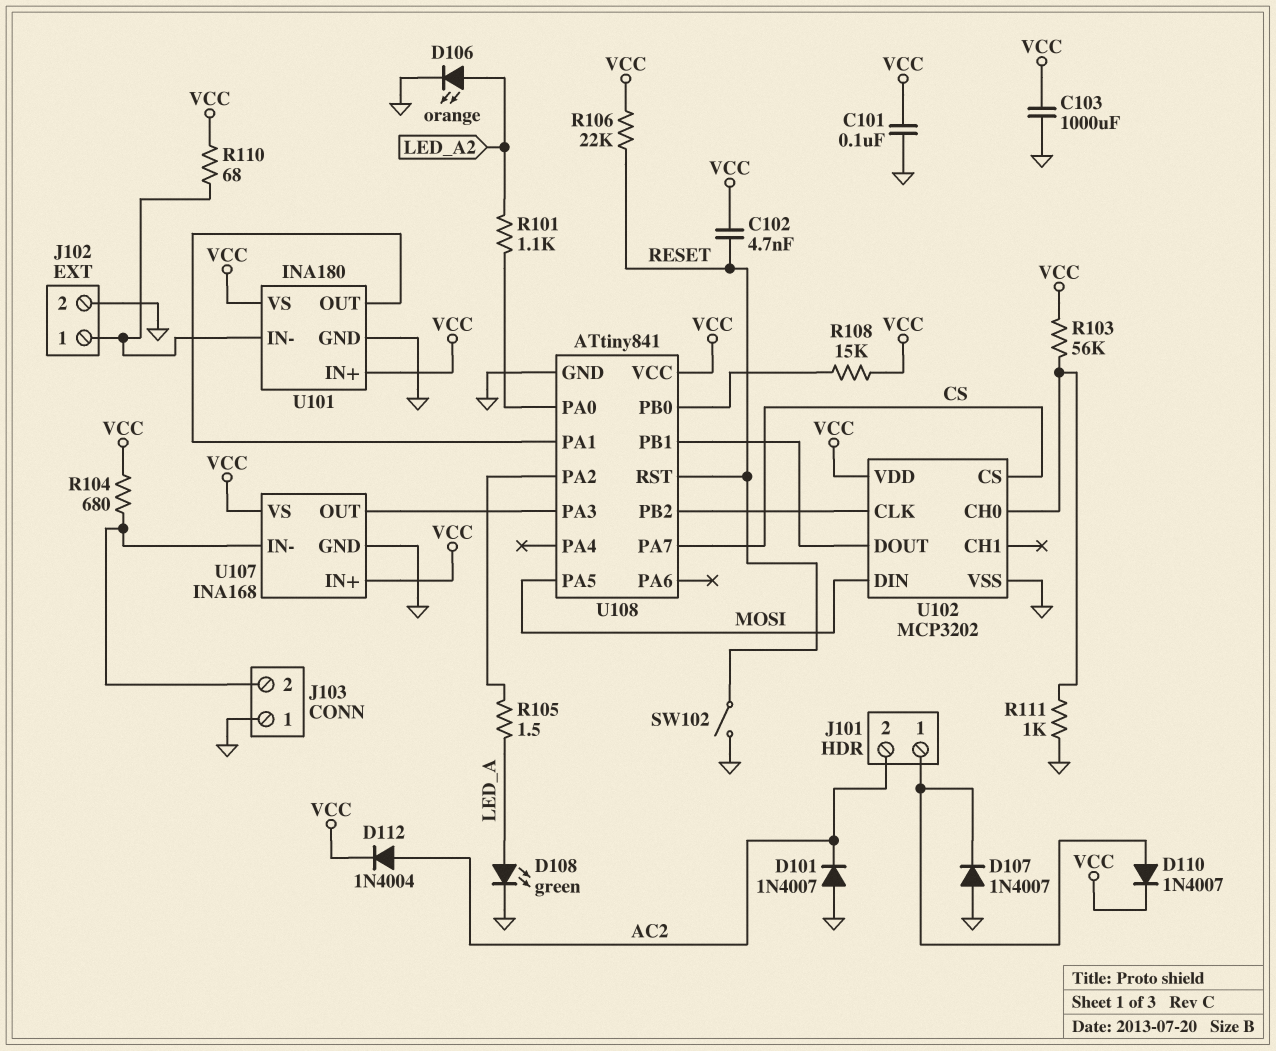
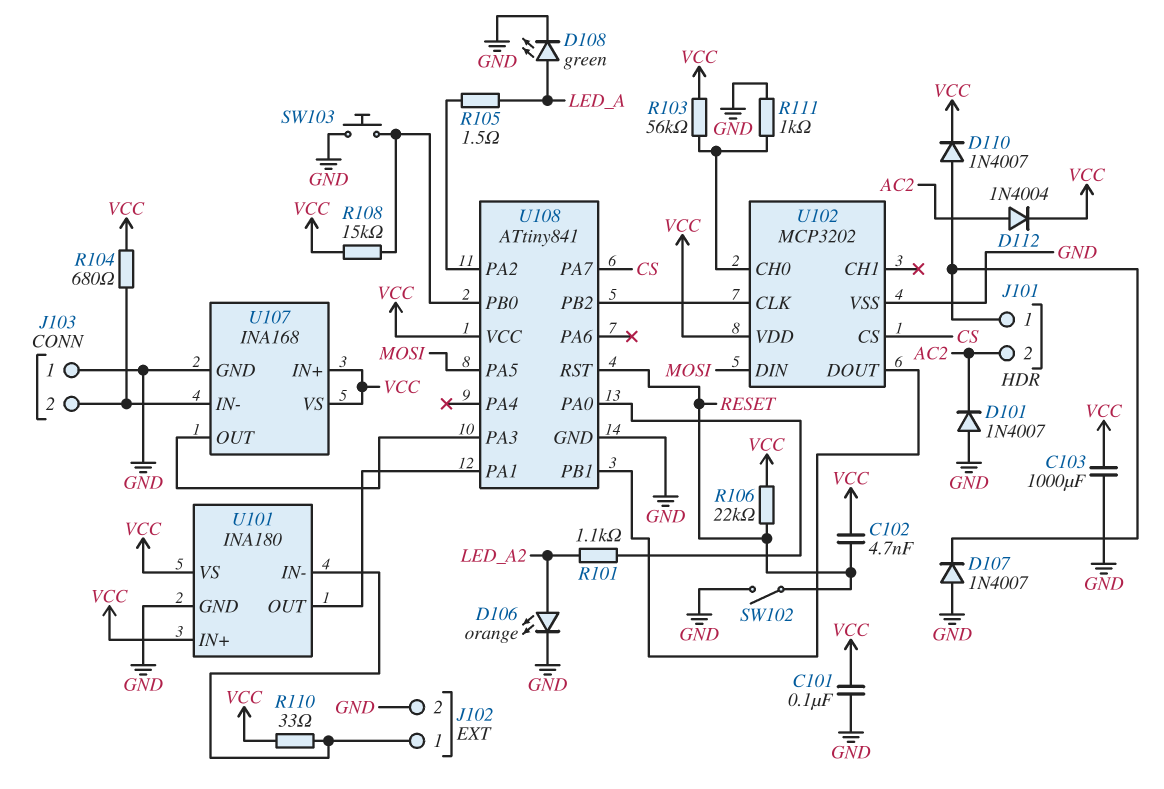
R110: 68 (J102/1, VCC) -> 33 (J102/1, VCC)
SW103: none -> button (GND, U108/PB0)

